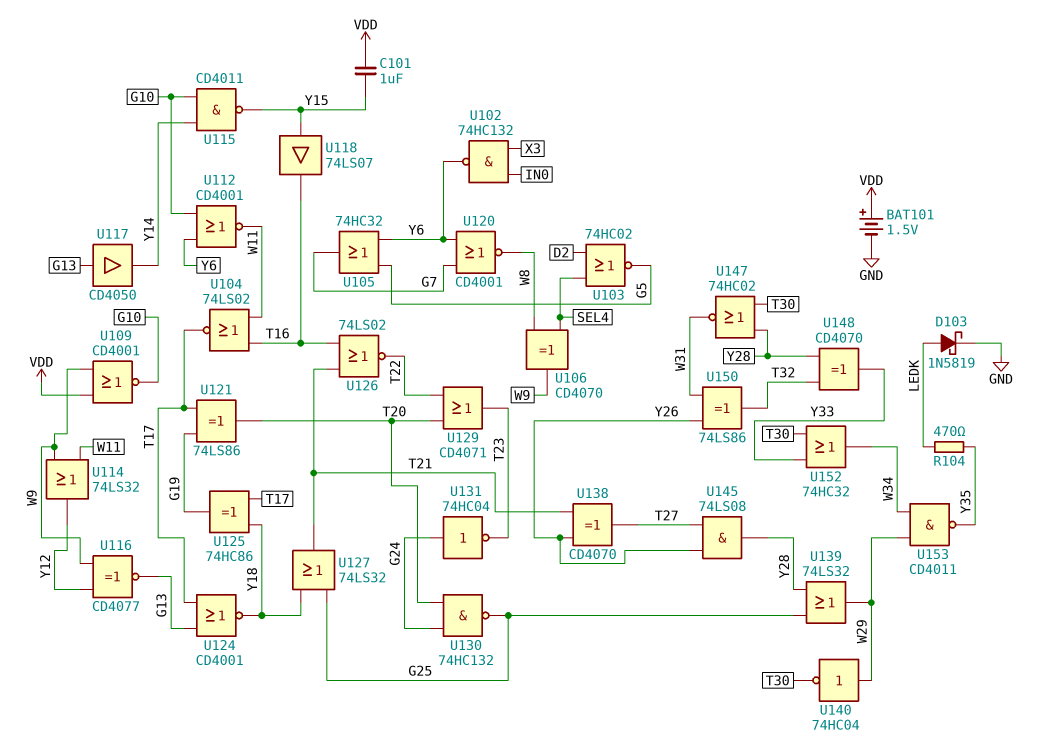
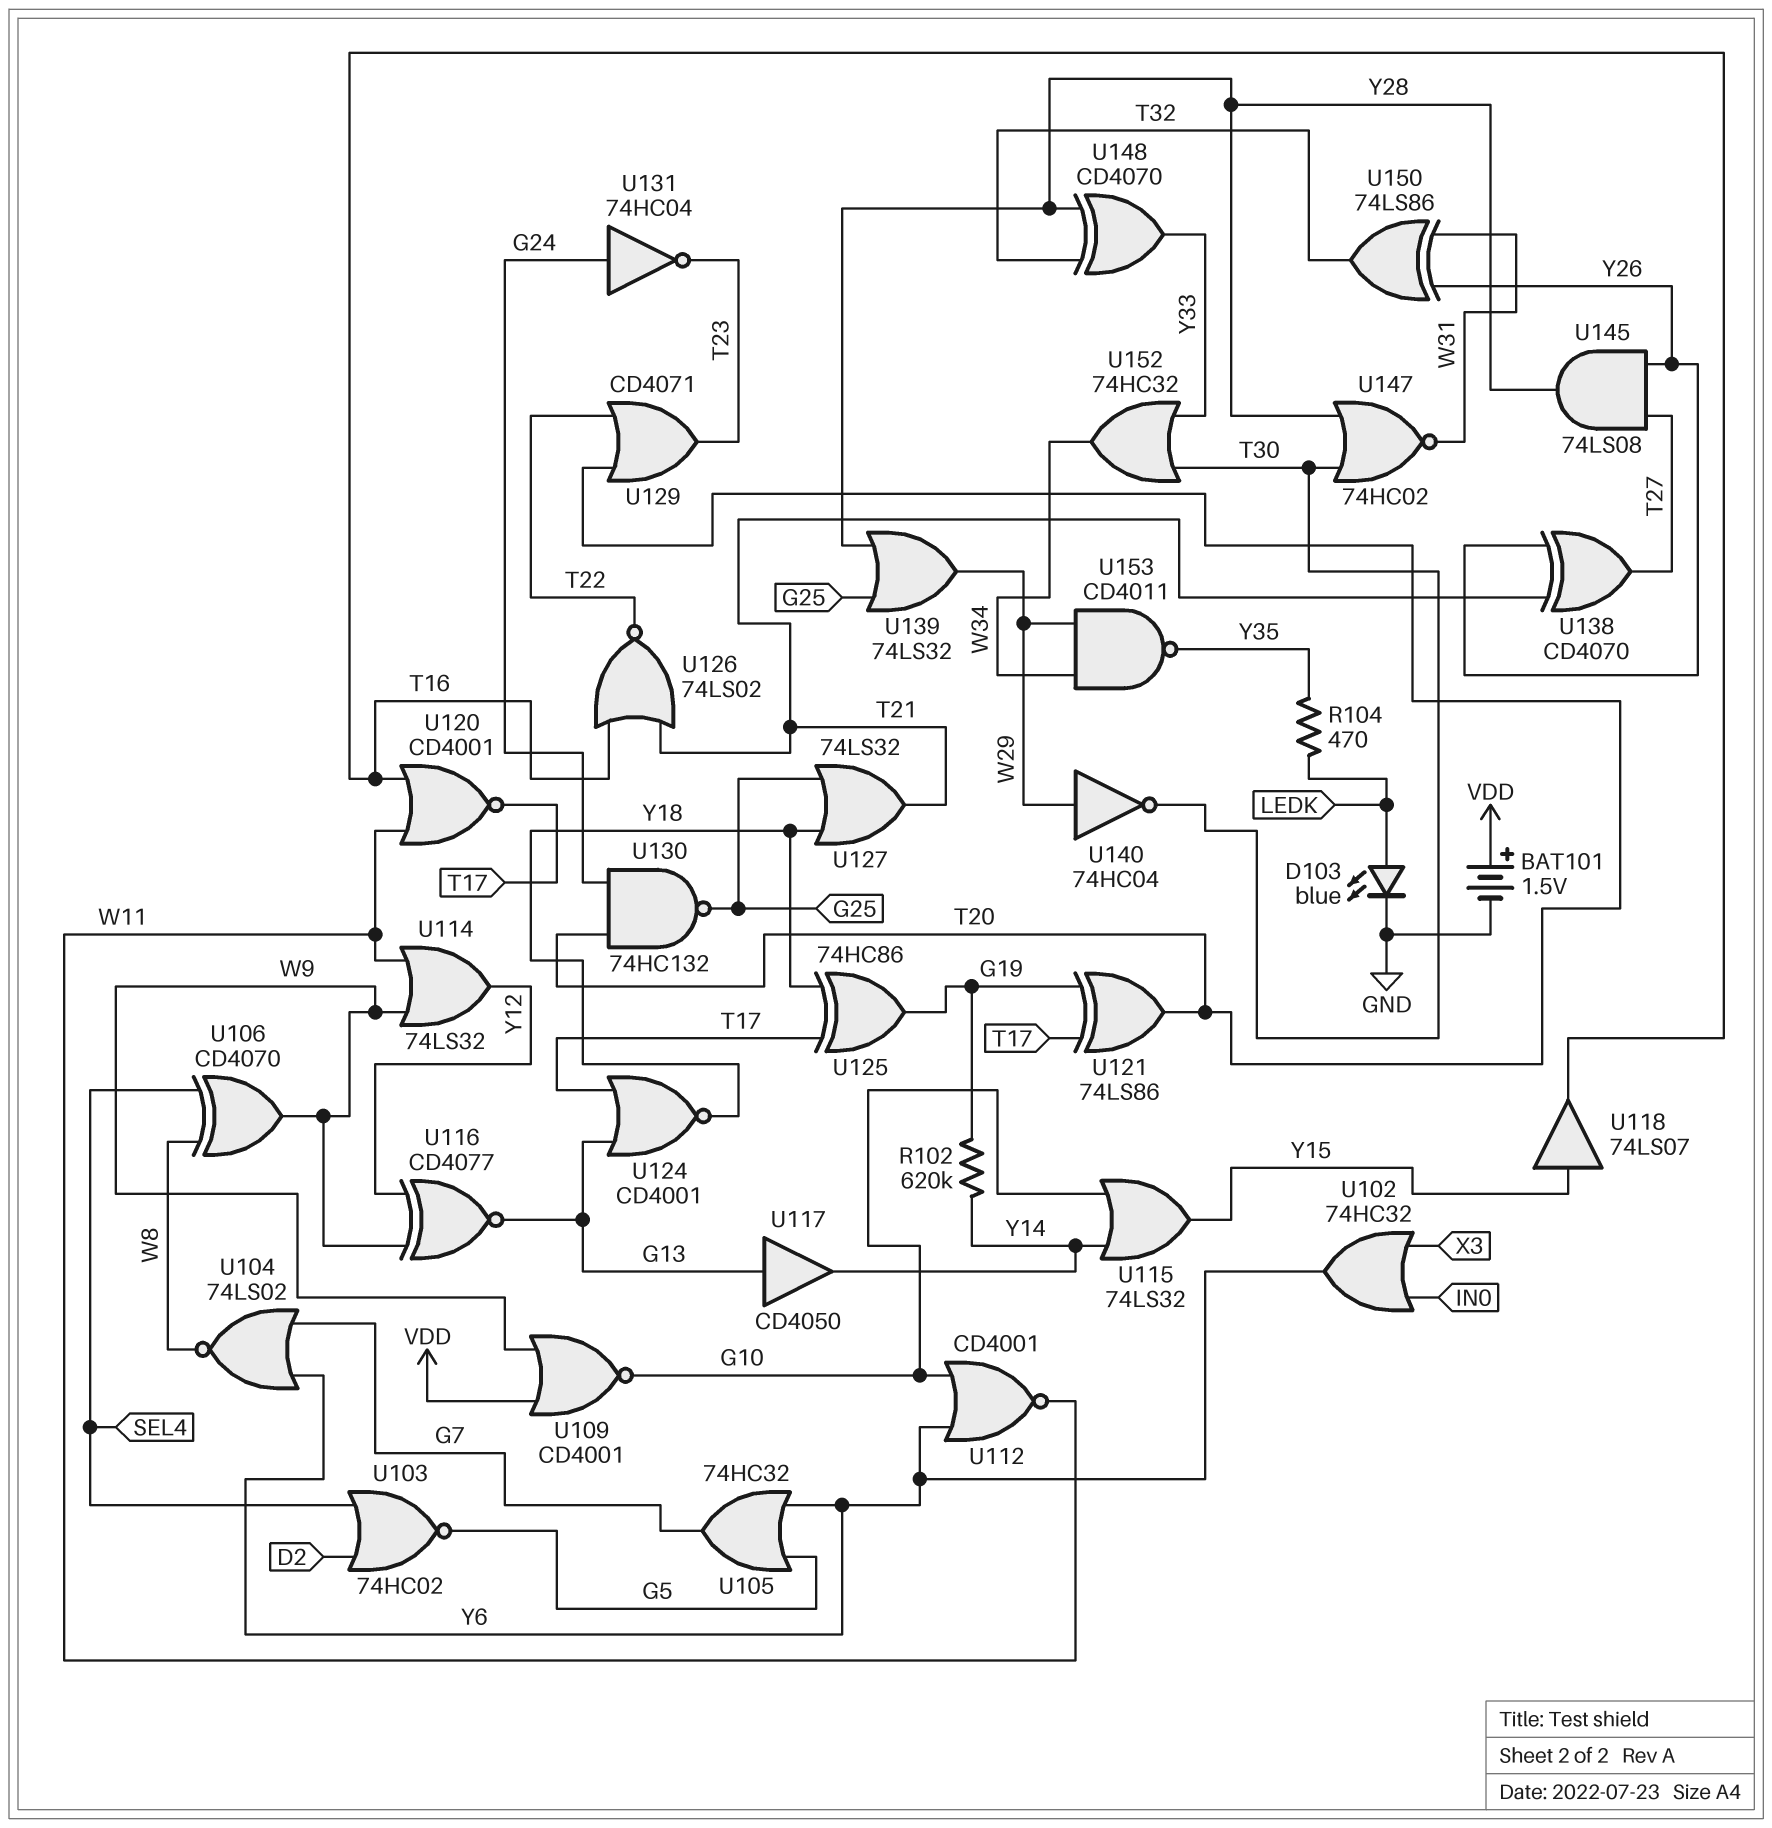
C101: 1uF (VDD, Y15) -> none
D103: schottky 1N5819 (A LEDK, K GND) -> LED blue (A LEDK, K GND)
R102: none -> 620k (G19, Y14)
U102: NAND 74HC132 (in IN0, in X3, out Y6) -> OR 74HC32 (in IN0, in X3, out Y6)
U104: NOR 74LS02 (in T16, in W11, out T17) -> NOR 74LS02 (in G7, in Y6, out W8)
U115: NAND CD4011 (in G10, in Y14, out Y15) -> OR 74LS32 (in G10, in Y14, out Y15)
U120: NOR CD4001 (in G7, in Y6, out W8) -> NOR CD4001 (in T16, in W11, out T17)

